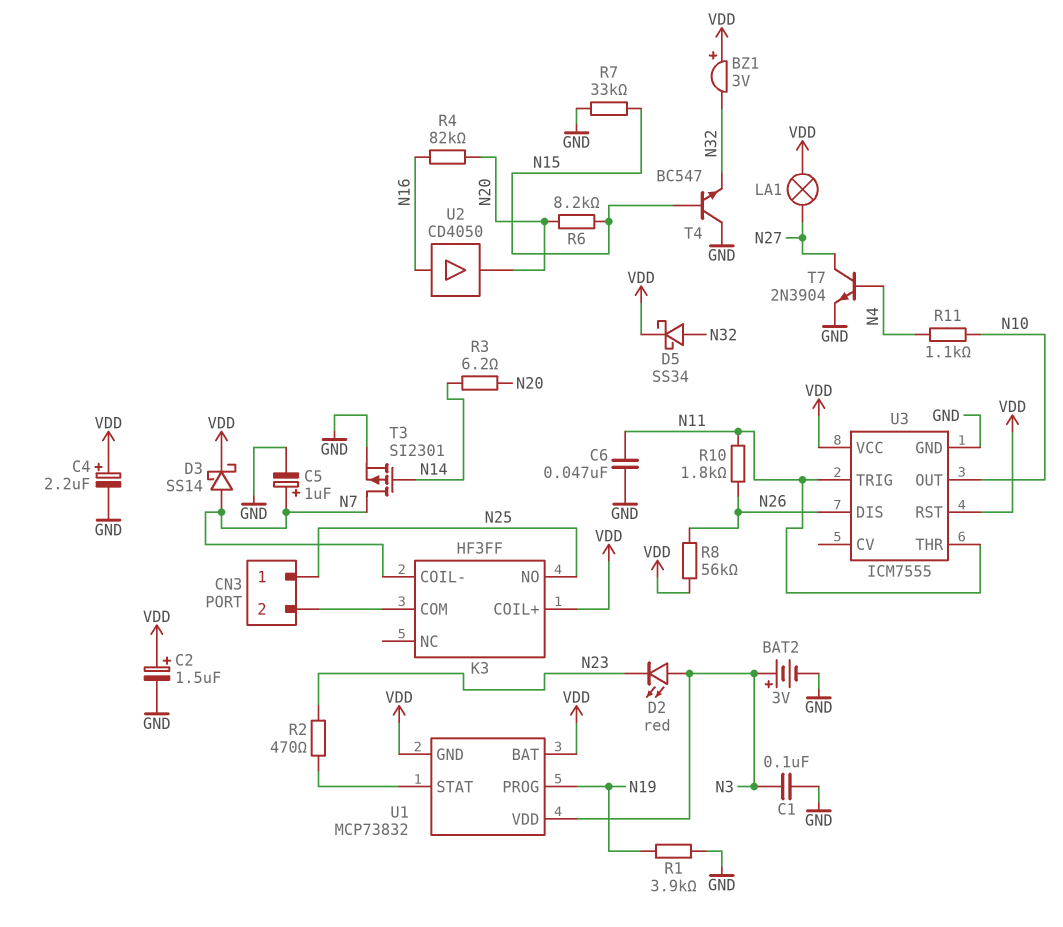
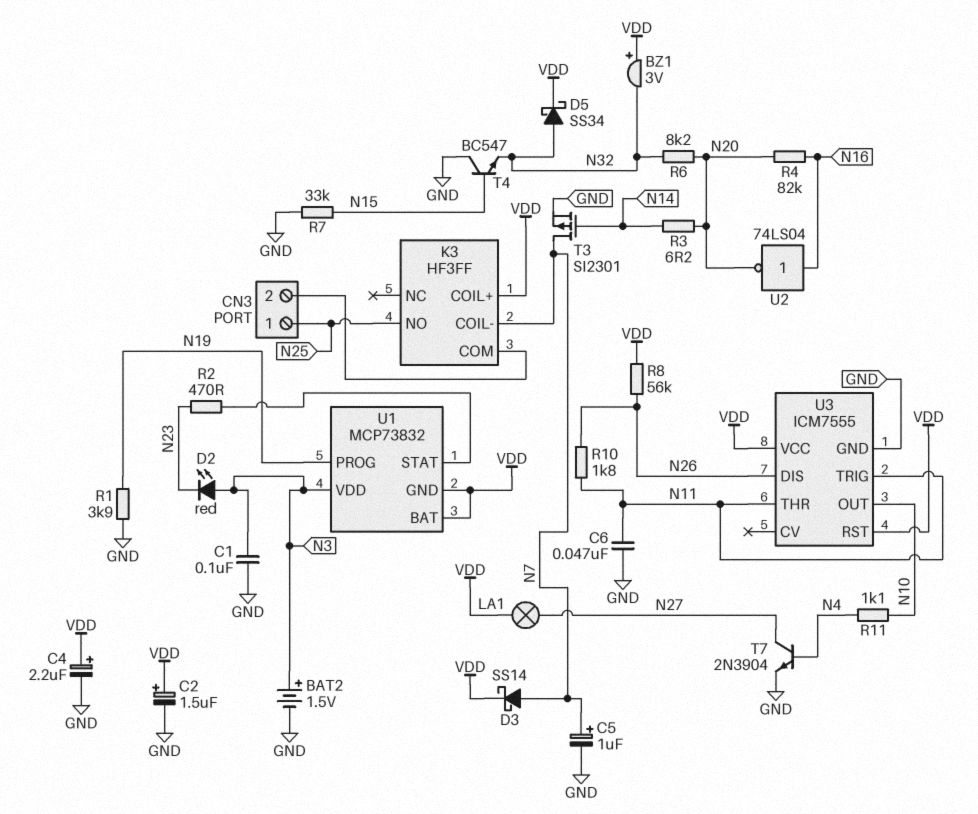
BAT2: 3V (plus N3, minus GND) -> 1.5V (plus N3, minus GND)
R6: 8.2k (N15, N20) -> 8.2k (N20, N32)
U2: buffer CD4050 (in N16, out N20) -> NOT 74LS04 (in N16, out N20)

